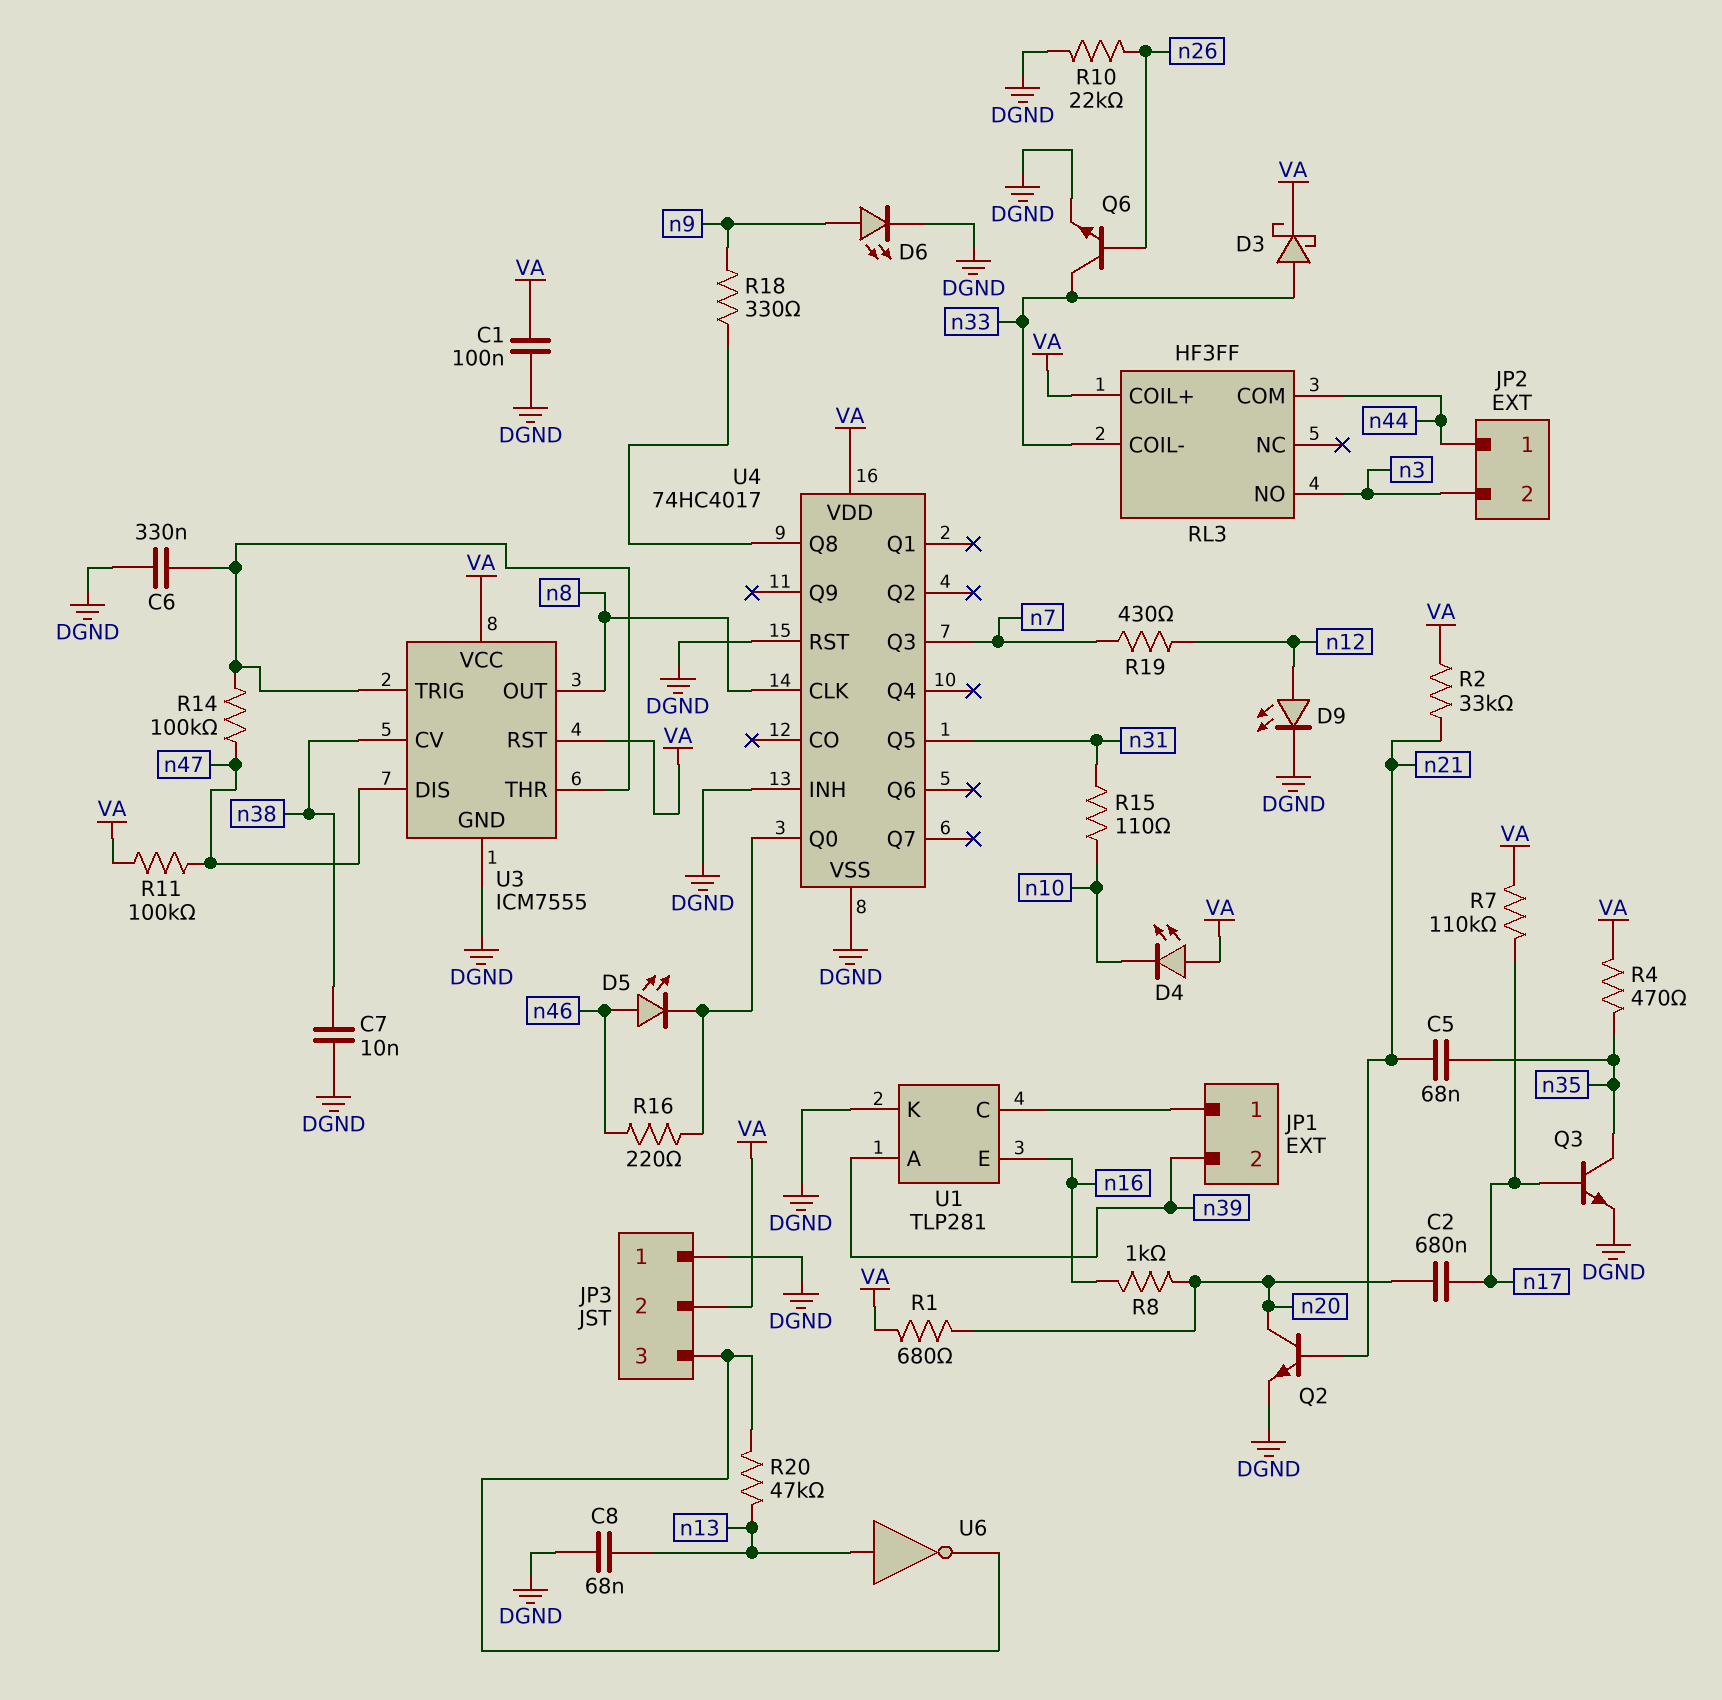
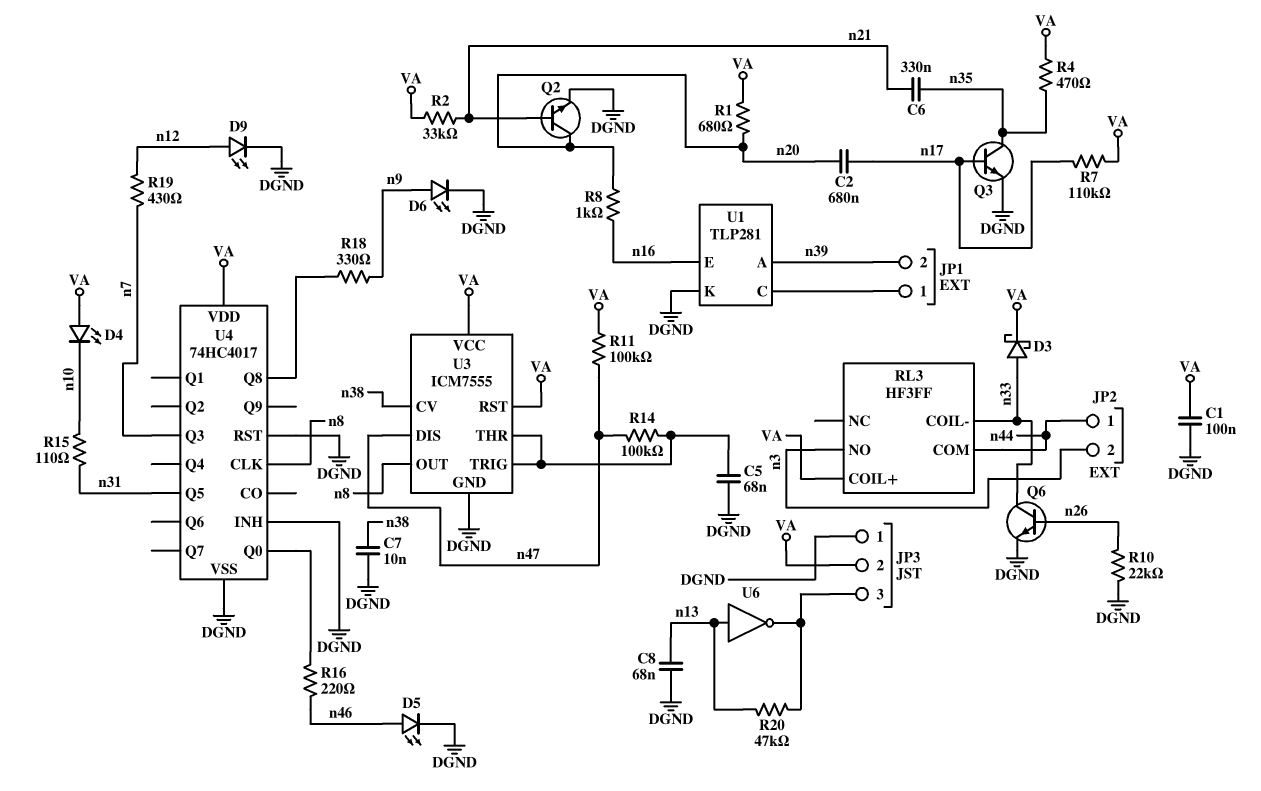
C5: 68nF (n21, n35) -> 68nF (DGND, U3/THR)
C6: 330nF (DGND, U3/THR) -> 330nF (n21, n35)
D5: LED (A n46, K U4/Q0) -> LED (A n46, K DGND)

